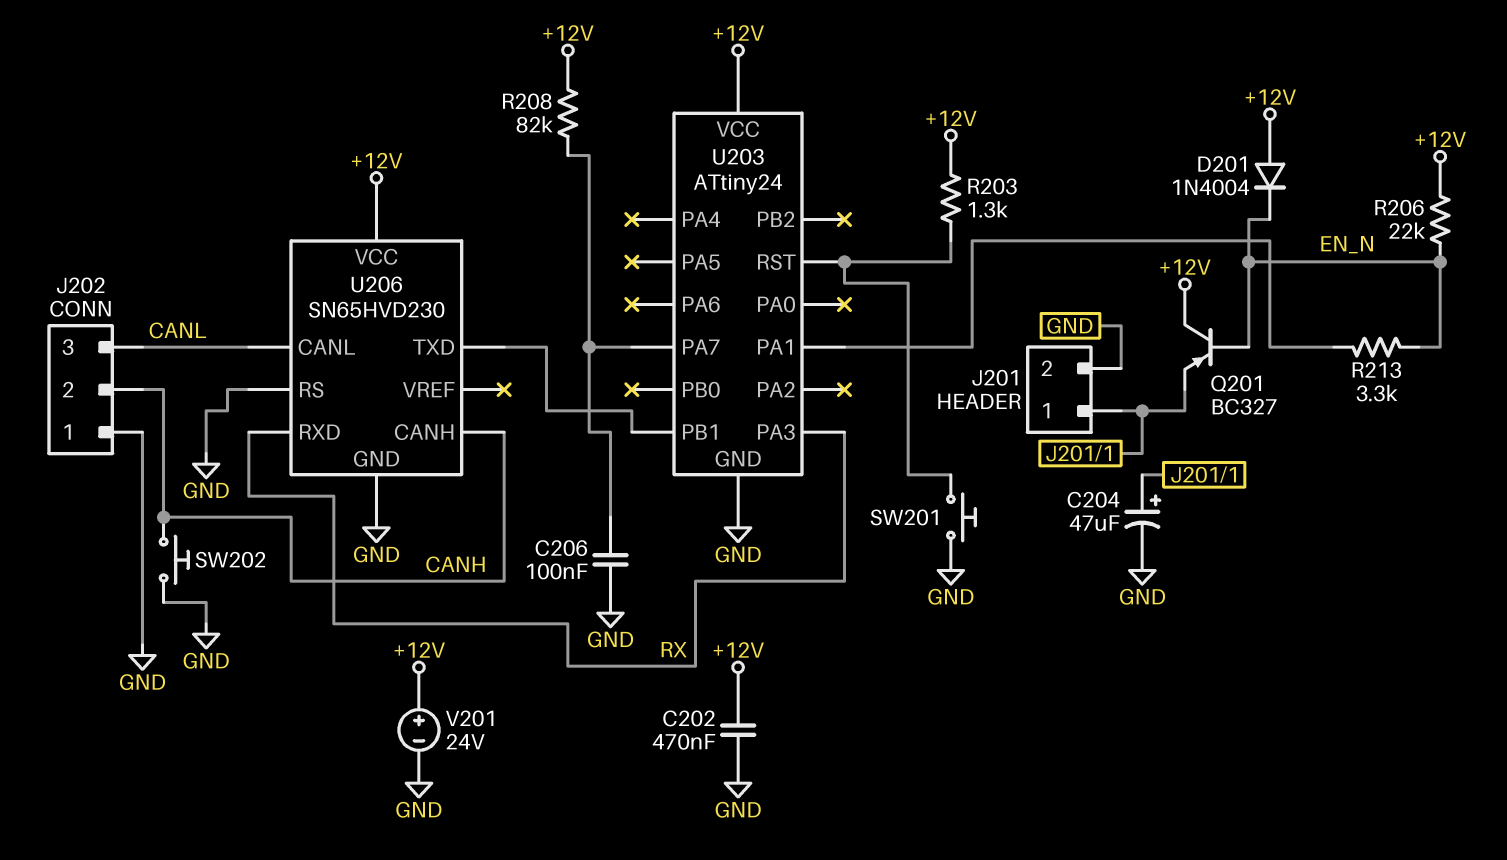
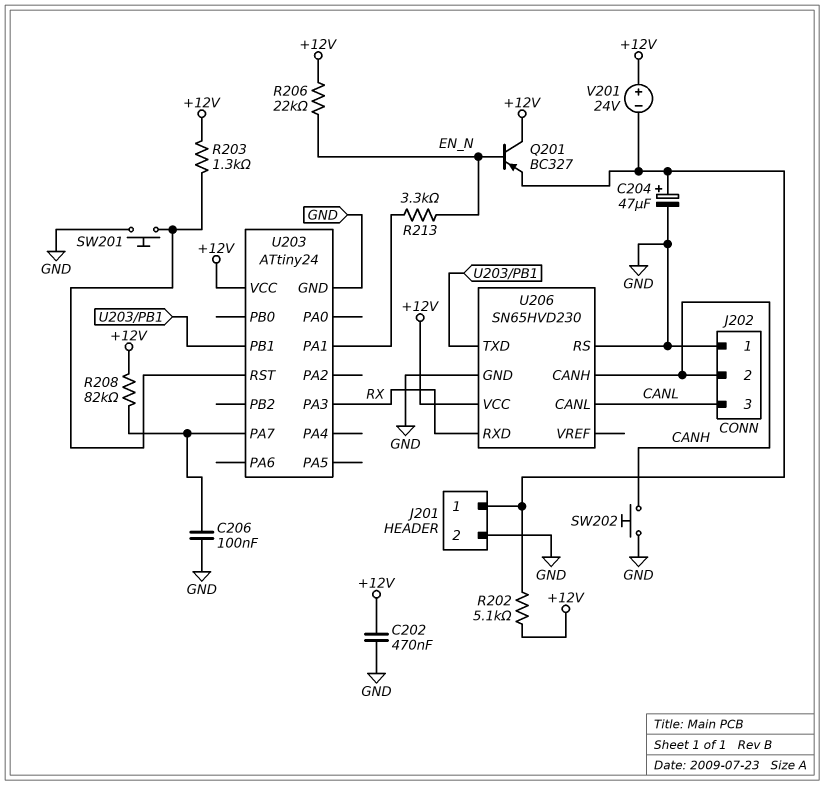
D201: diode 1N4004 (A +12V, K EN_N) -> none
R202: none -> 5.1k (+12V, J201/1)
V201: 24V (plus +12V, minus GND) -> 24V (plus +12V, minus J201/1)

